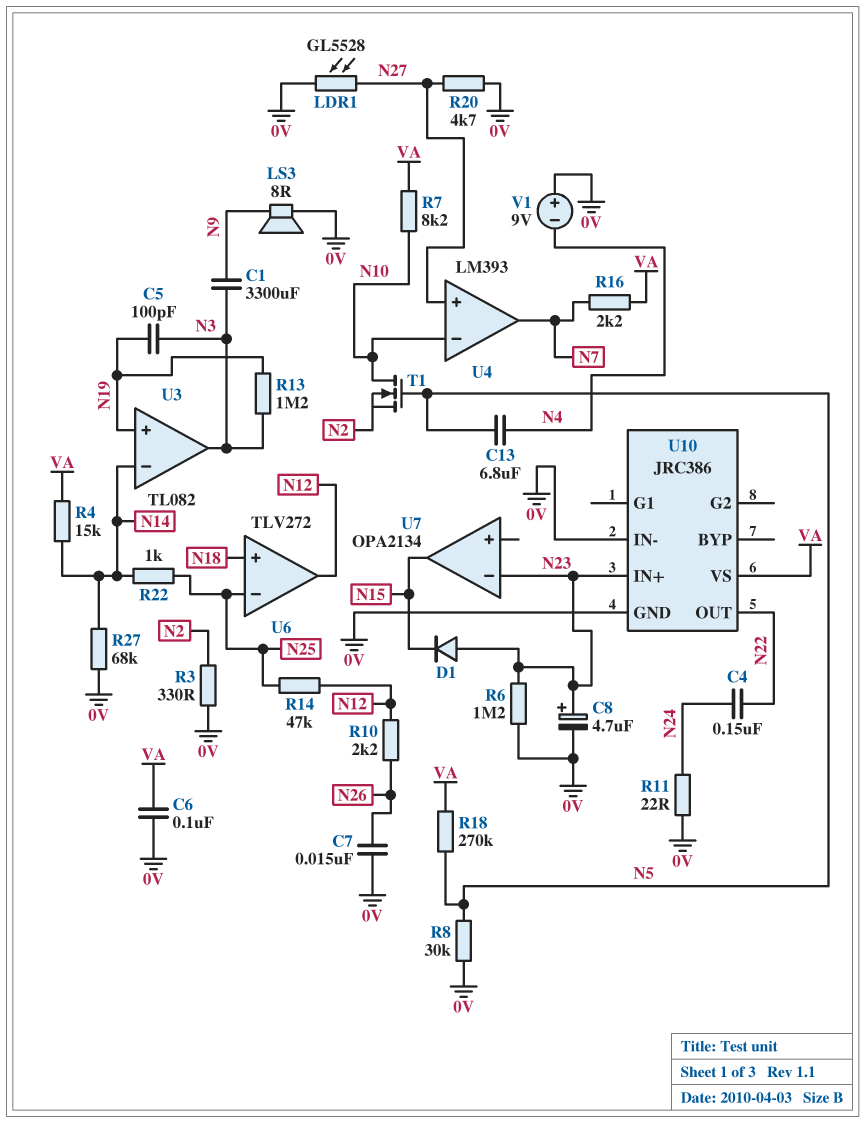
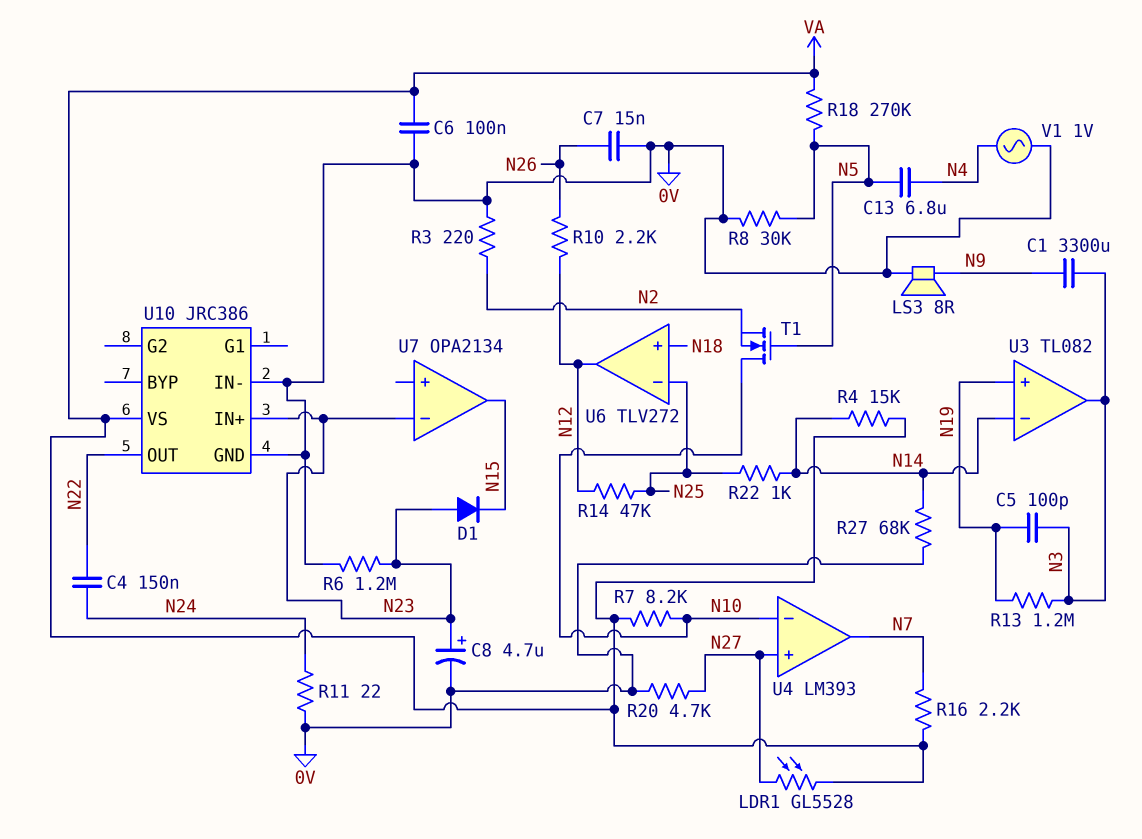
LDR1: GL5528 (0V, N27) -> GL5528 (N27, VA)
R3: 330 (0V, N2) -> 220 (0V, N2)
V1: 9V (plus 0V, minus N4) -> AC 1V (0V, N4)

